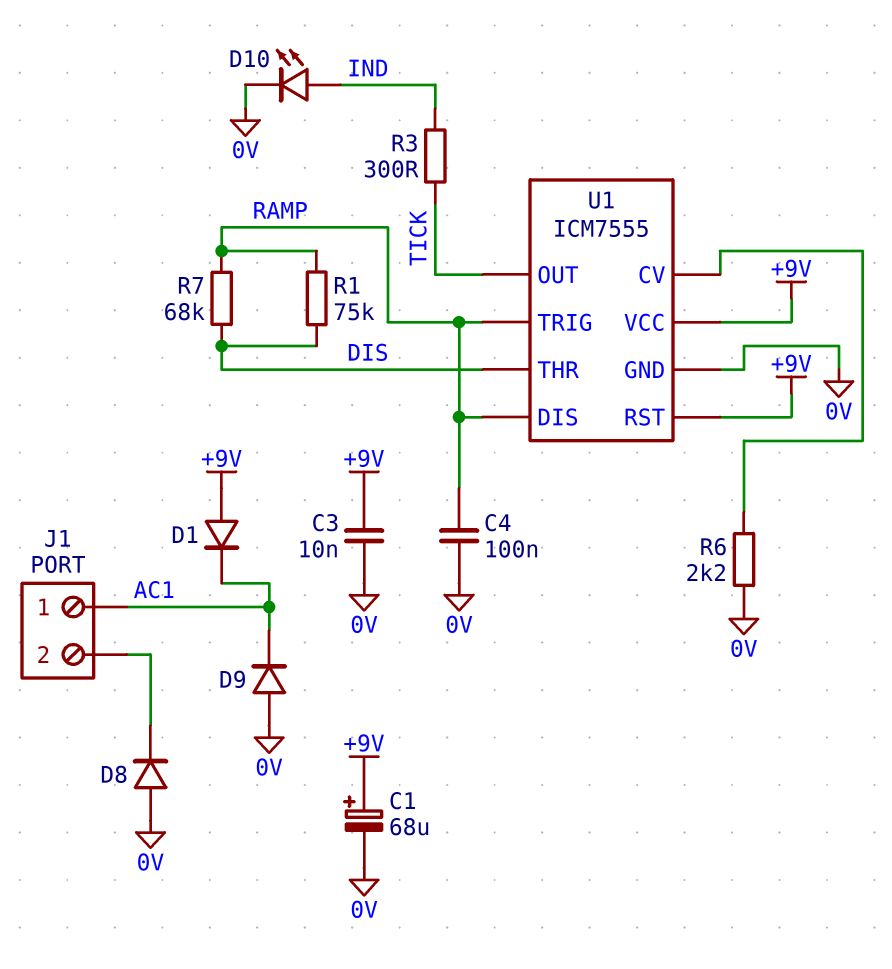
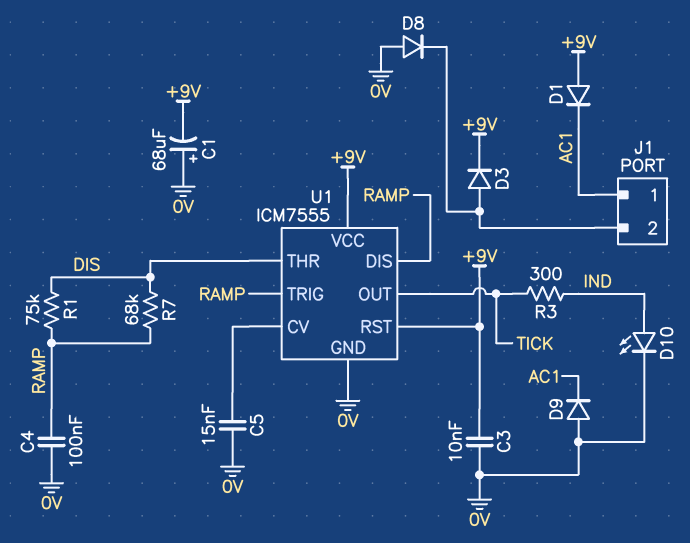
C1: 68uF (plus +9V, minus 0V) -> 68uF (plus 0V, minus +9V)
C5: none -> 15nF (0V, U1/CV)
D3: none -> diode (A J1/2, K +9V)
R6: 2.2k (0V, U1/CV) -> none

